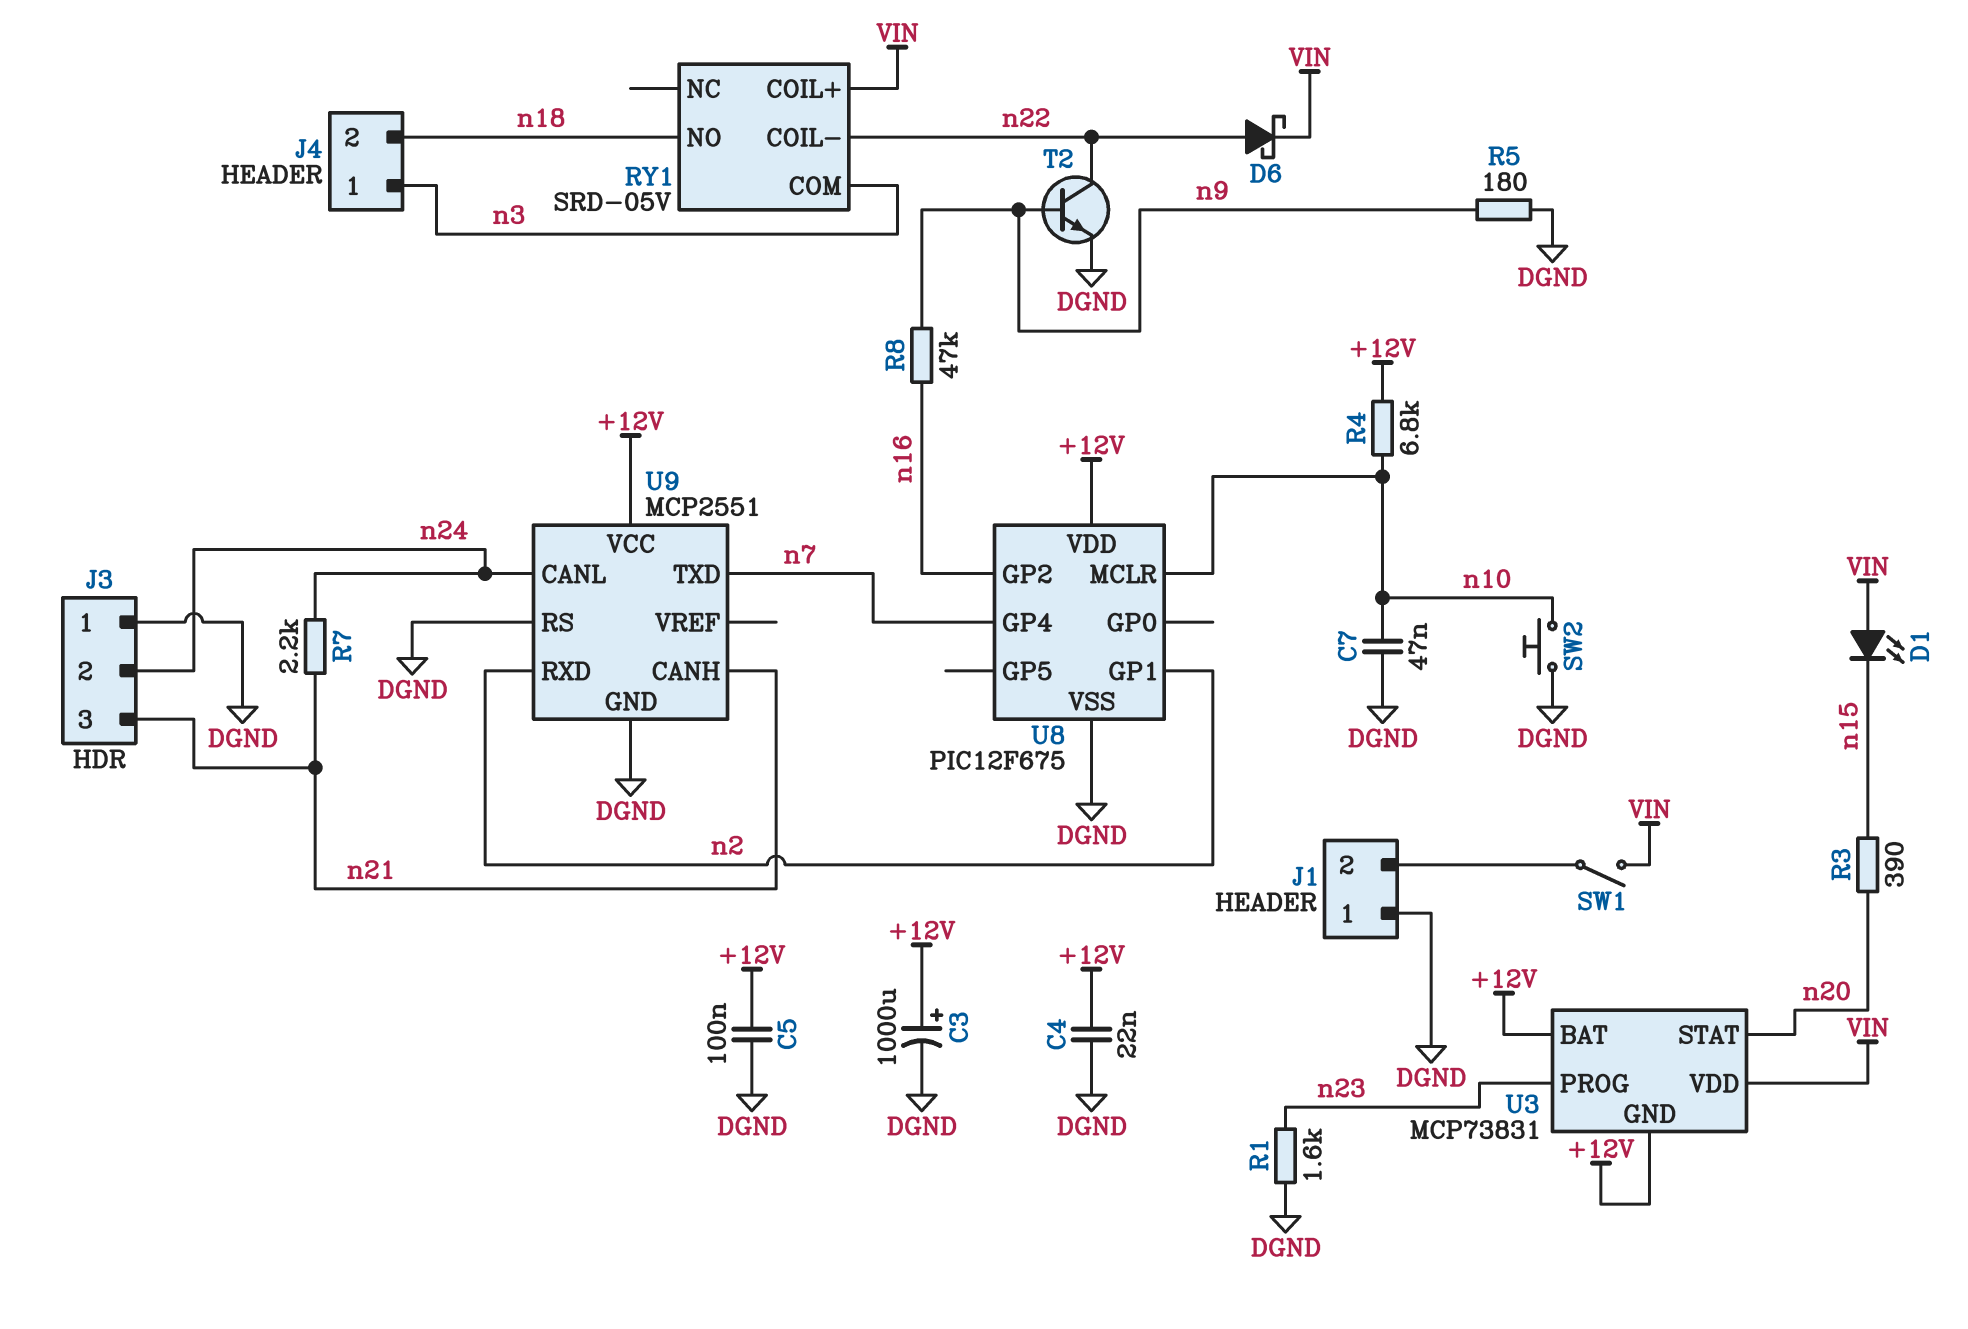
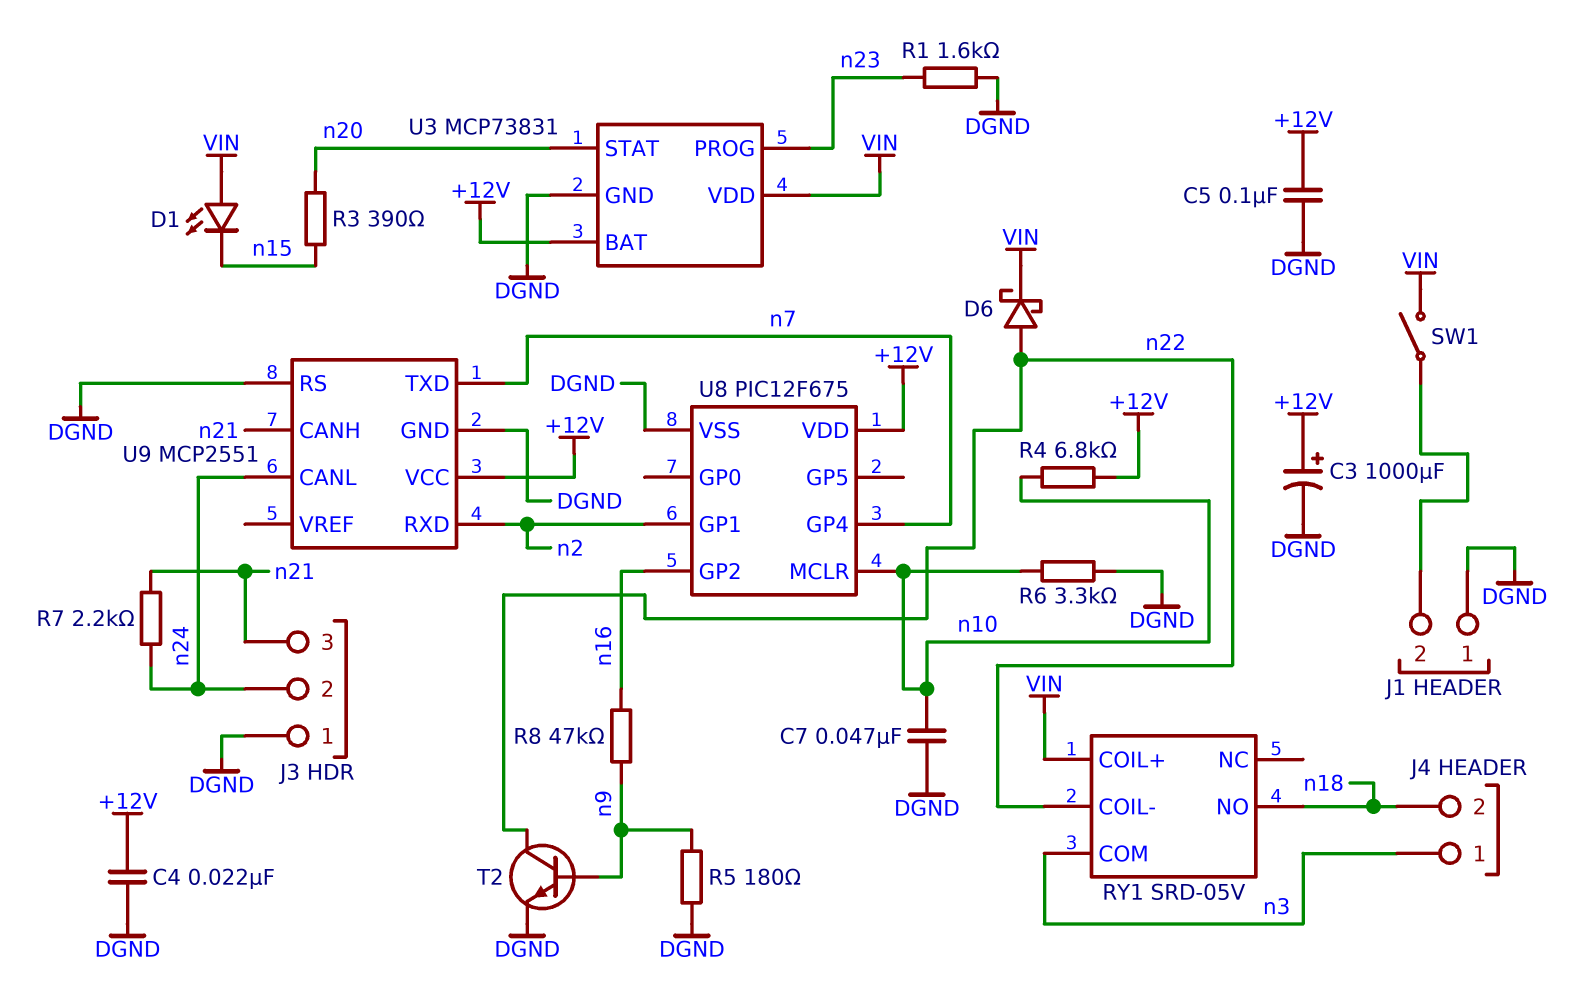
R6: none -> 3.3k (DGND, n10)
SW2: button (DGND, n10) -> none
U3 pin GND: +12V -> DGND

